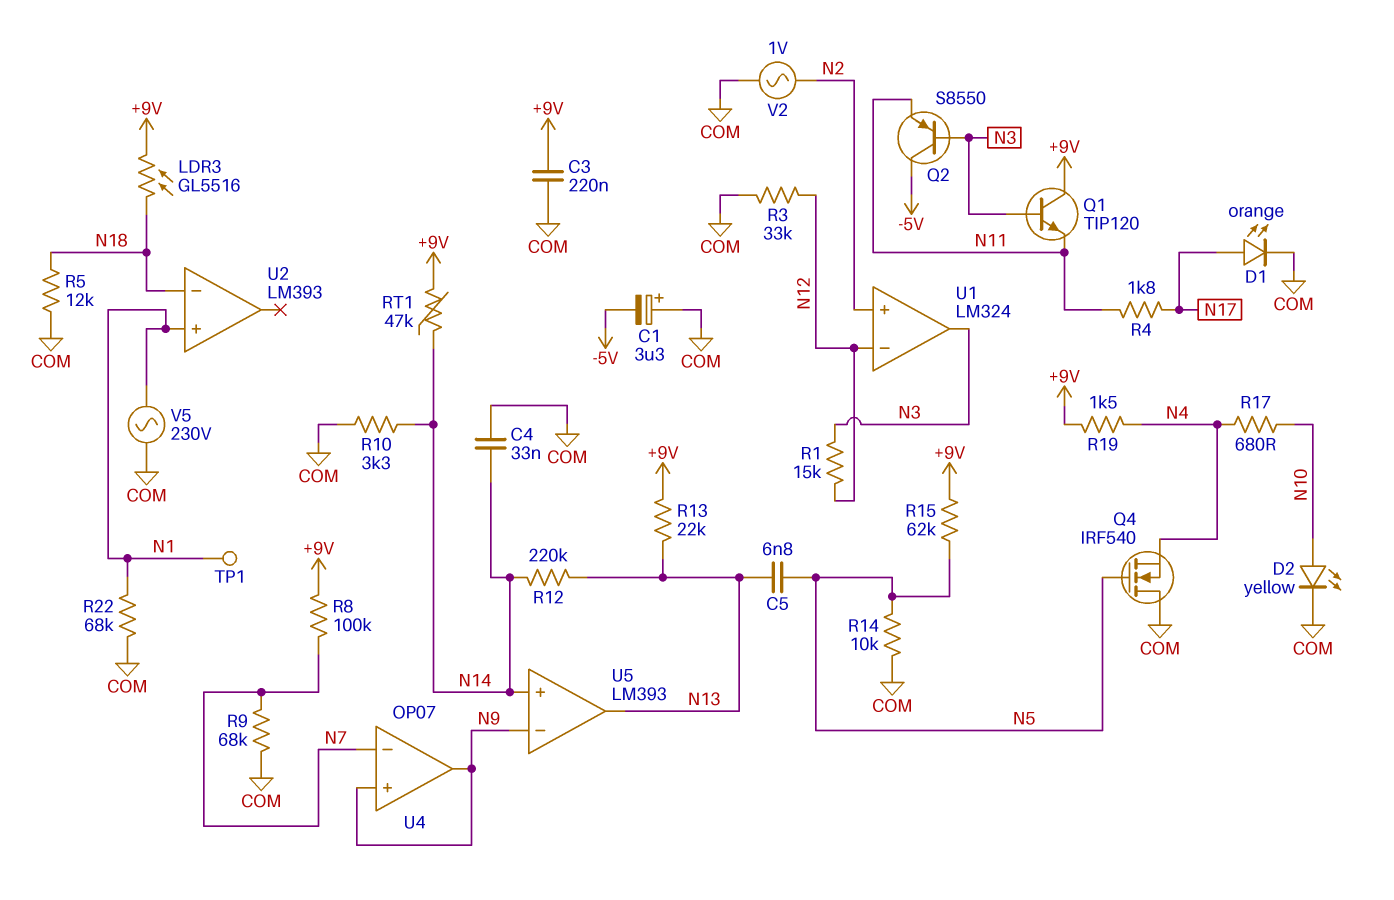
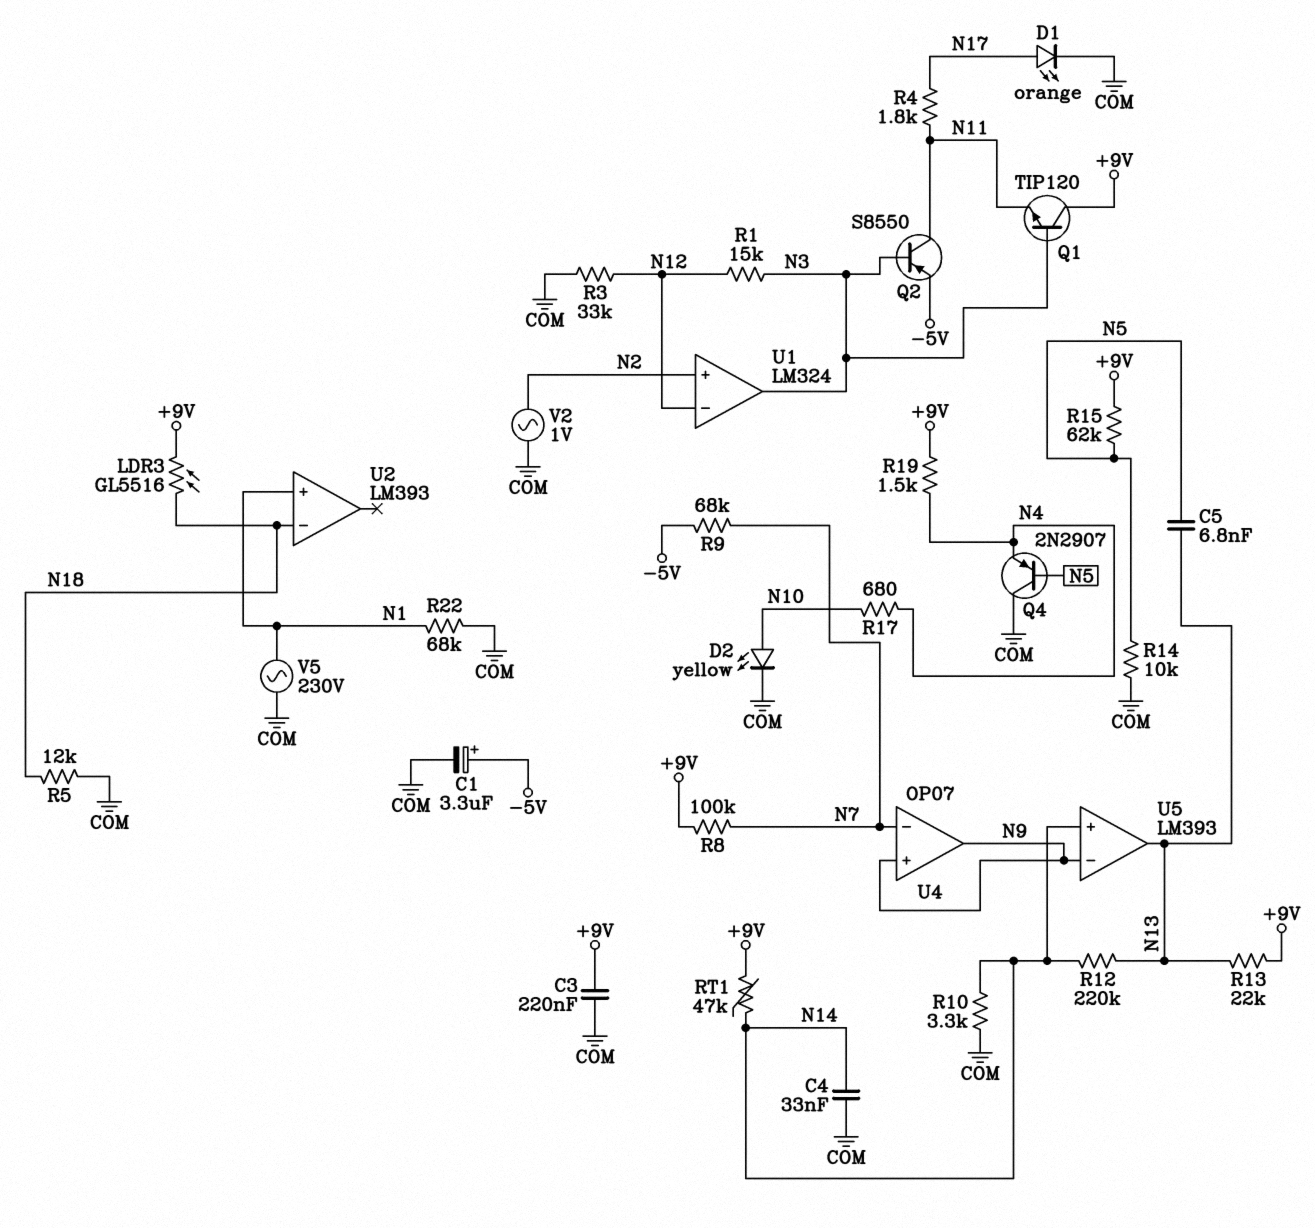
C1: 3.3uF (plus COM, minus -5V) -> 3.3uF (plus -5V, minus COM)
Q2: PNP S8550 (B N3, C -5V, E N11) -> PNP S8550 (B N3, C N11, E -5V)
Q4: NMOS IRF540 (G N5, D COM, S N4) -> PNP 2N2907 (B N5, C COM, E N4)
R9: 68k (COM, N7) -> 68k (-5V, N7)
TP1: test point (N1) -> none

